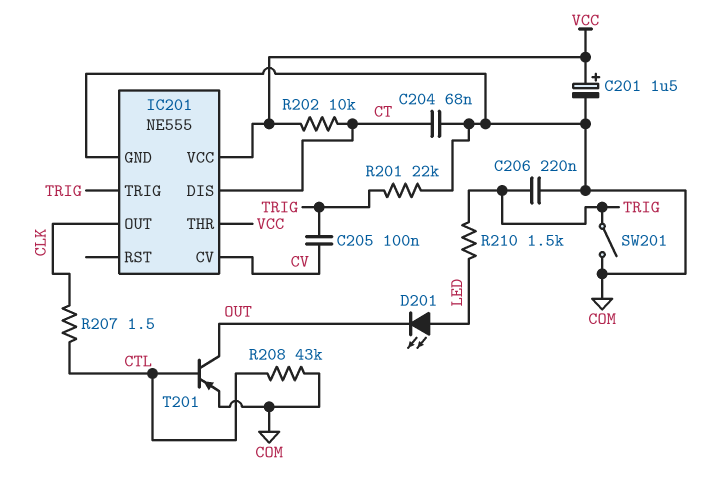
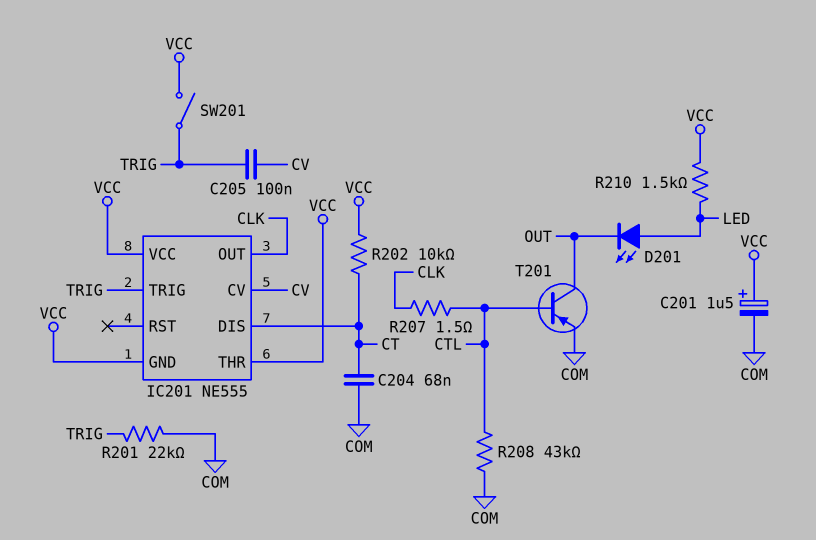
C206: 220nF (COM, TRIG) -> none
IC201 pin GND: COM -> VCC
R210: 1.5k (LED, TRIG) -> 1.5k (LED, VCC)
SW201: switch (COM, TRIG) -> switch (TRIG, VCC)

